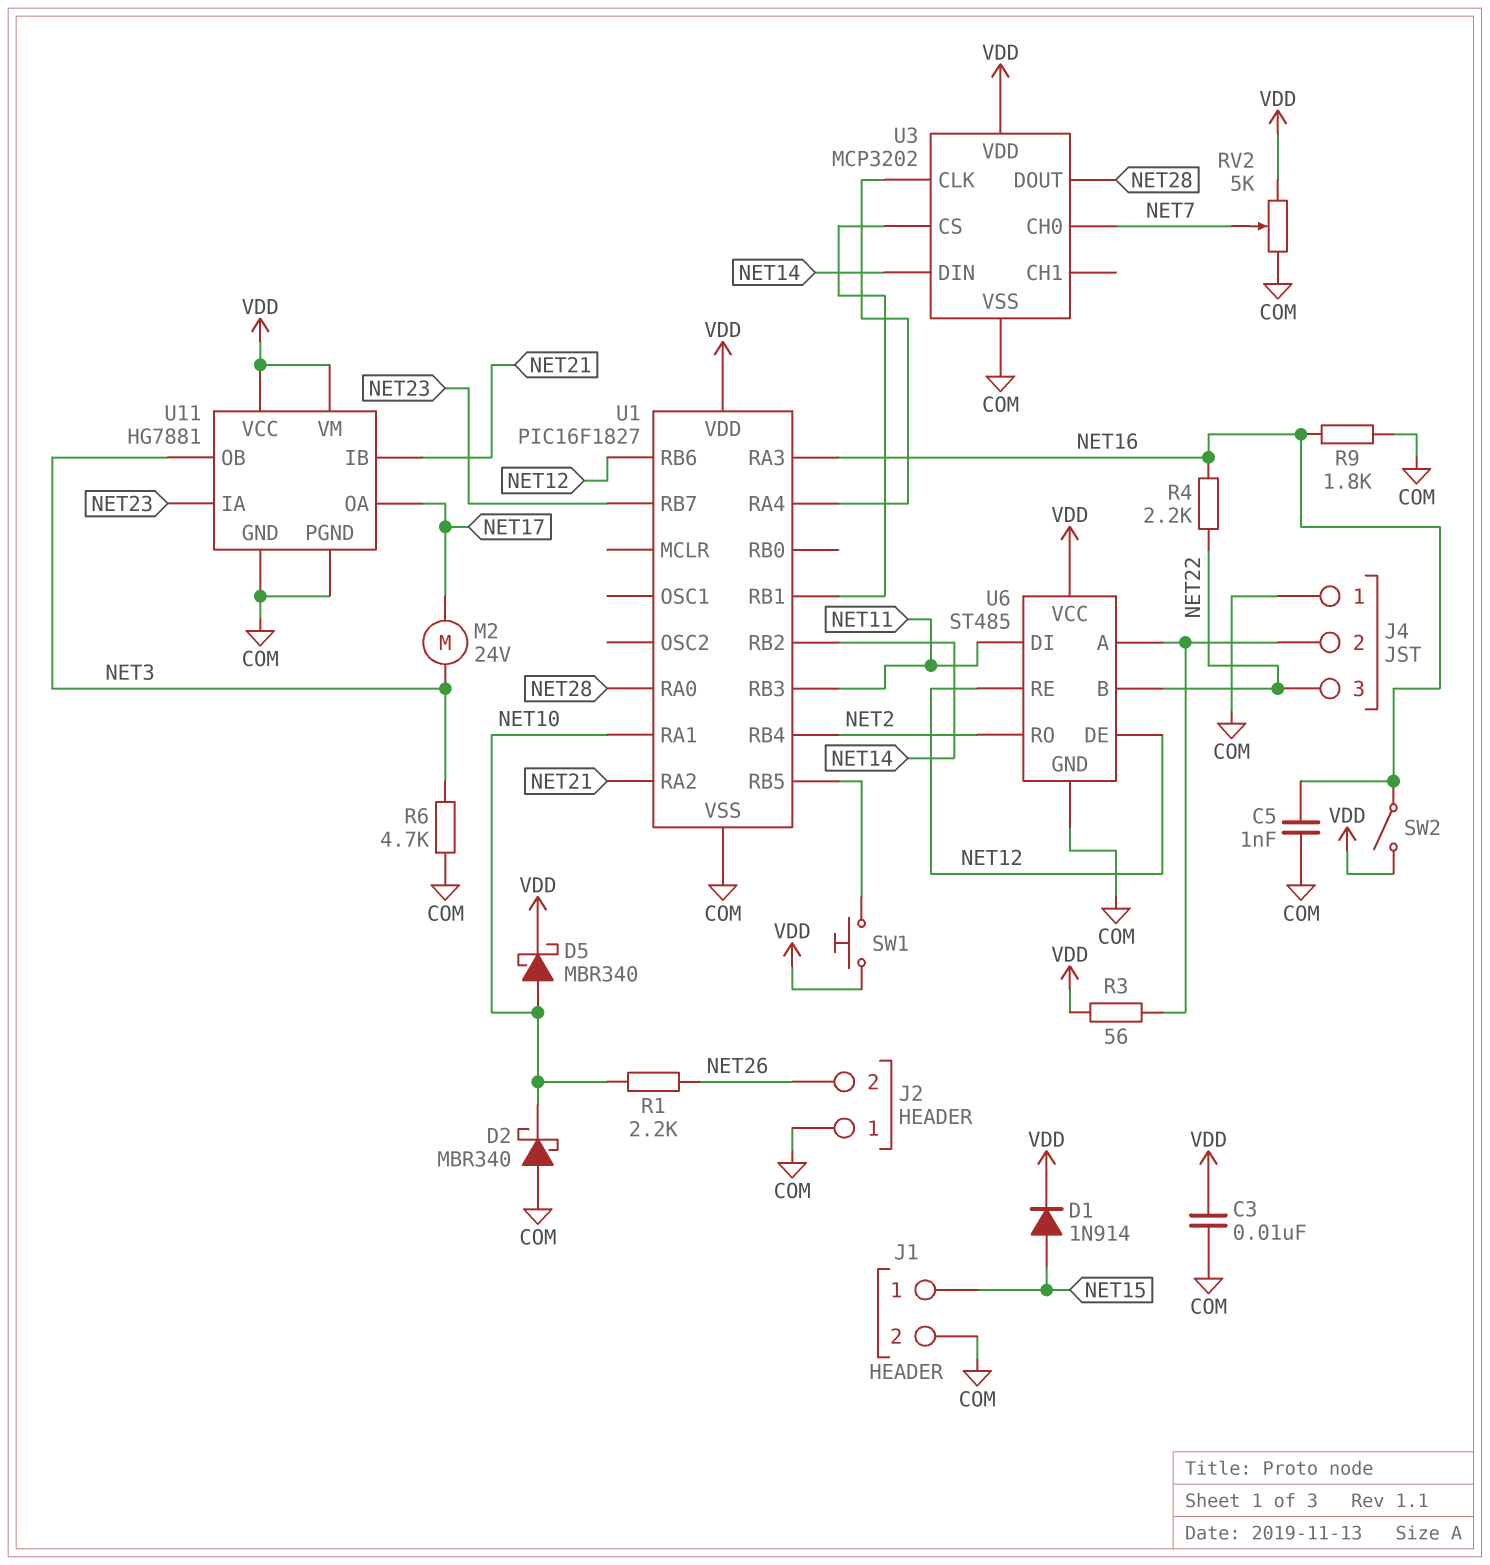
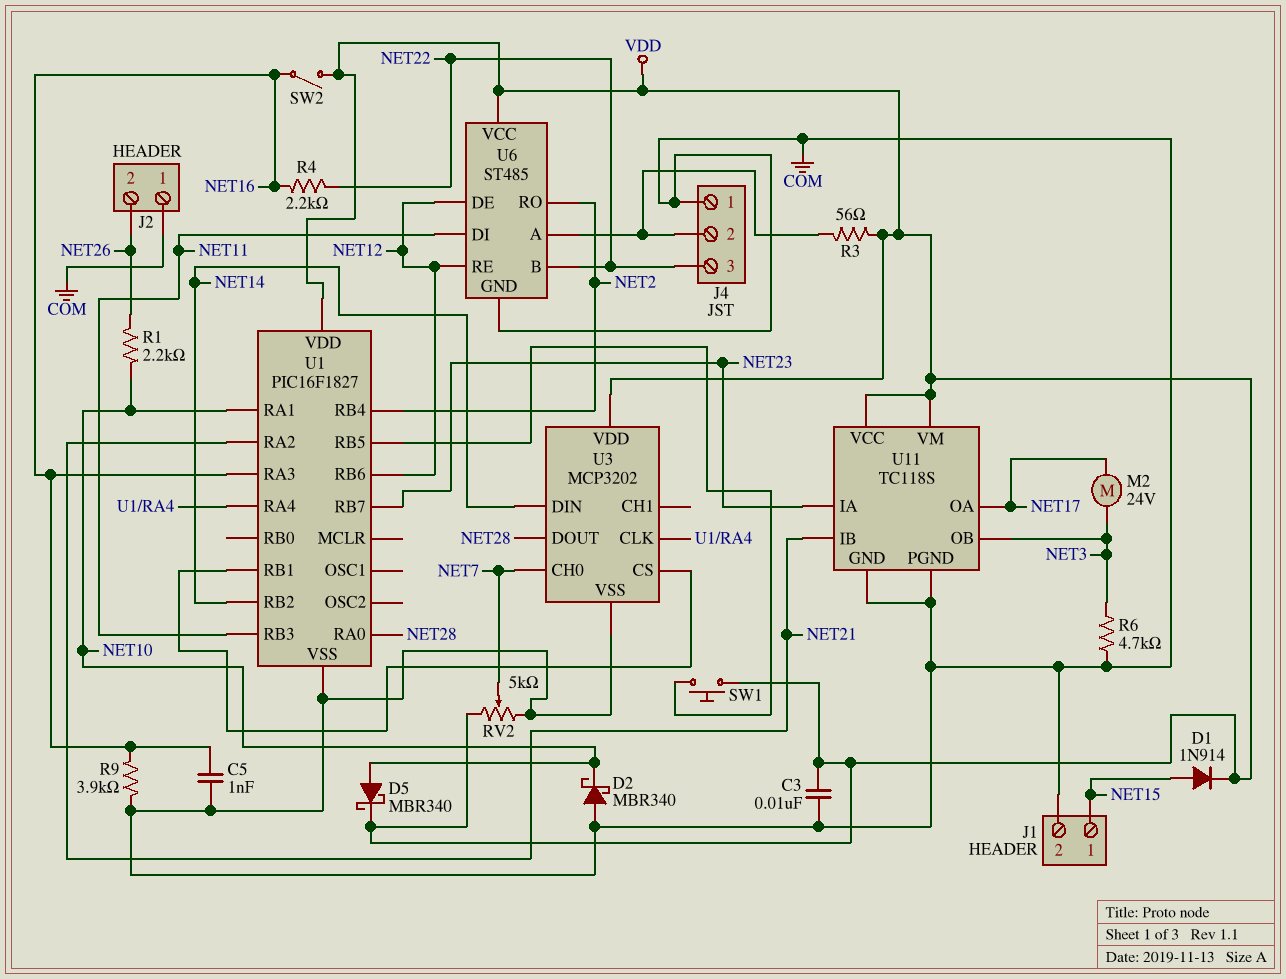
R9: 1.8k (COM, NET16) -> 3.9k (COM, NET16)
U11: HG7881 -> TC118S

